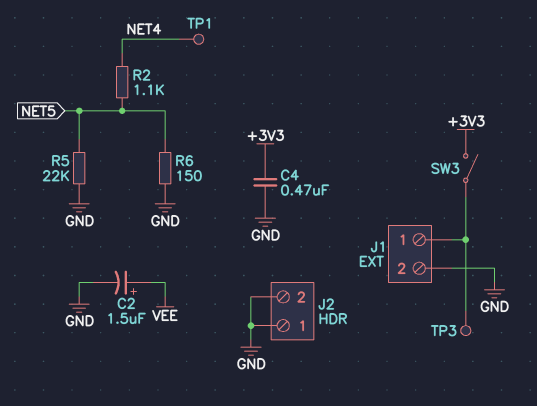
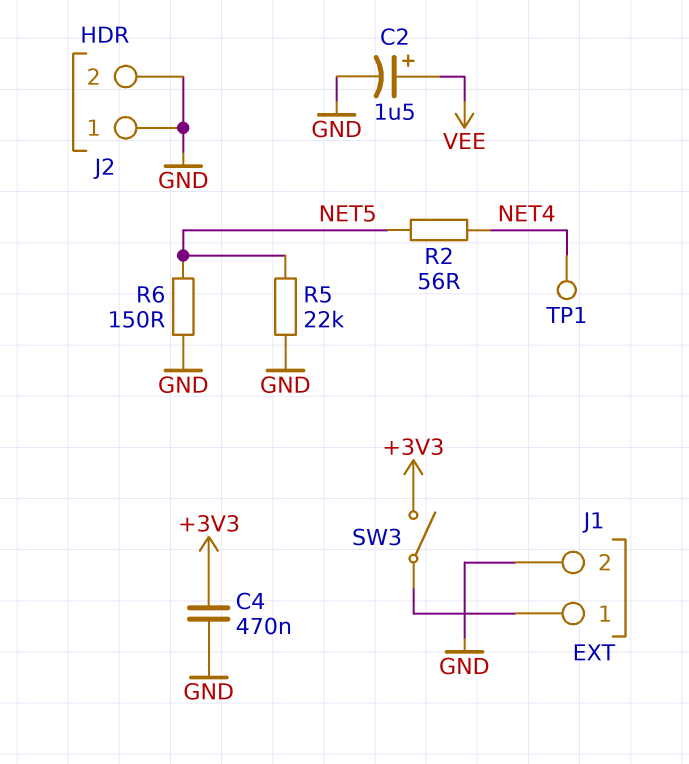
R2: 1.1k (NET4, NET5) -> 56 (NET4, NET5)
TP3: test point (J1/1) -> none

